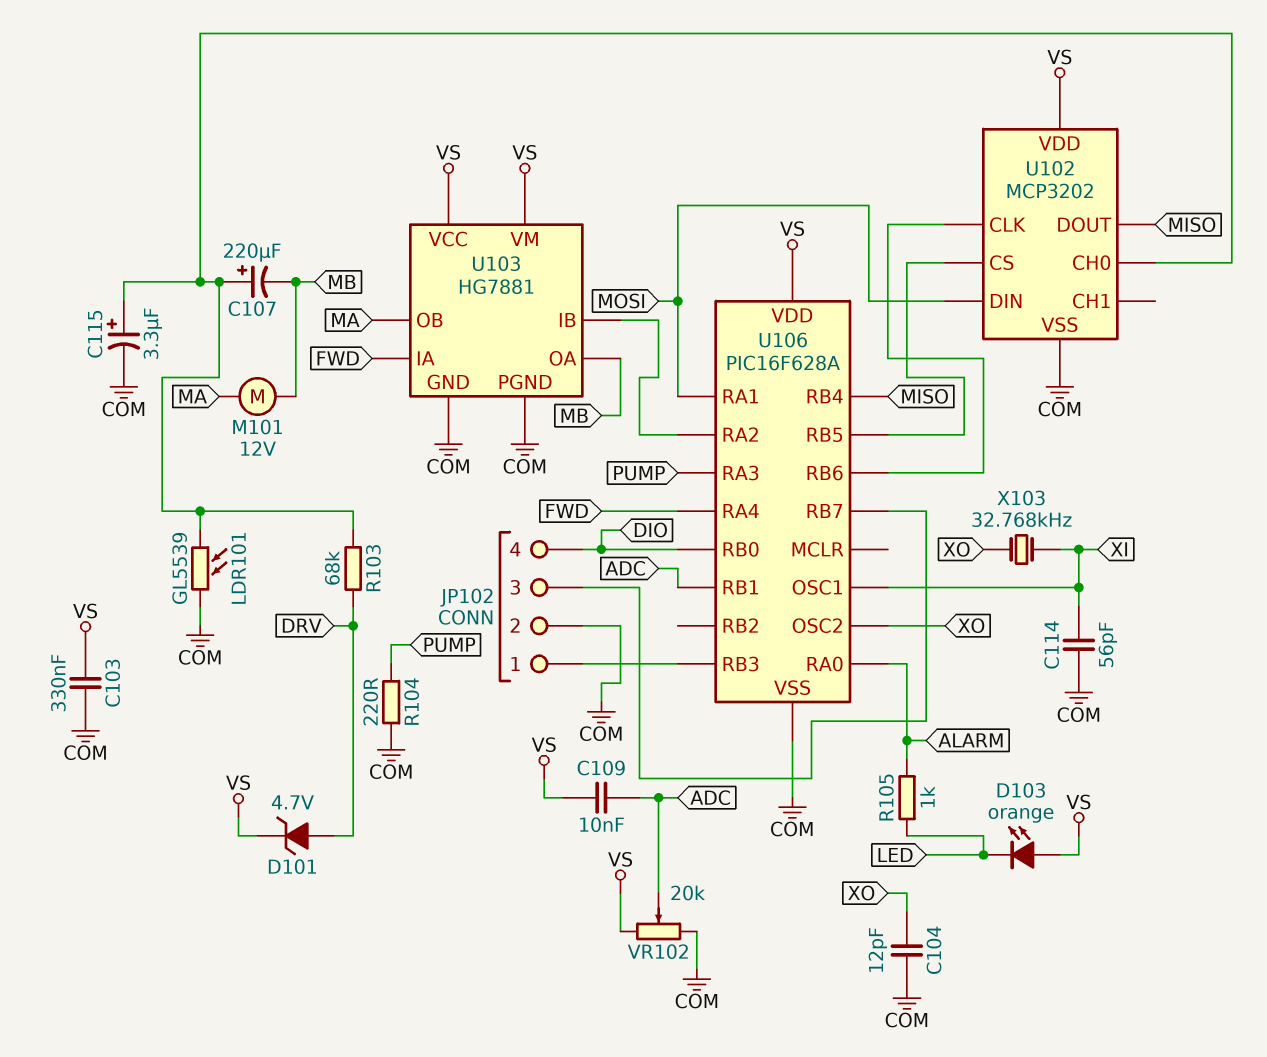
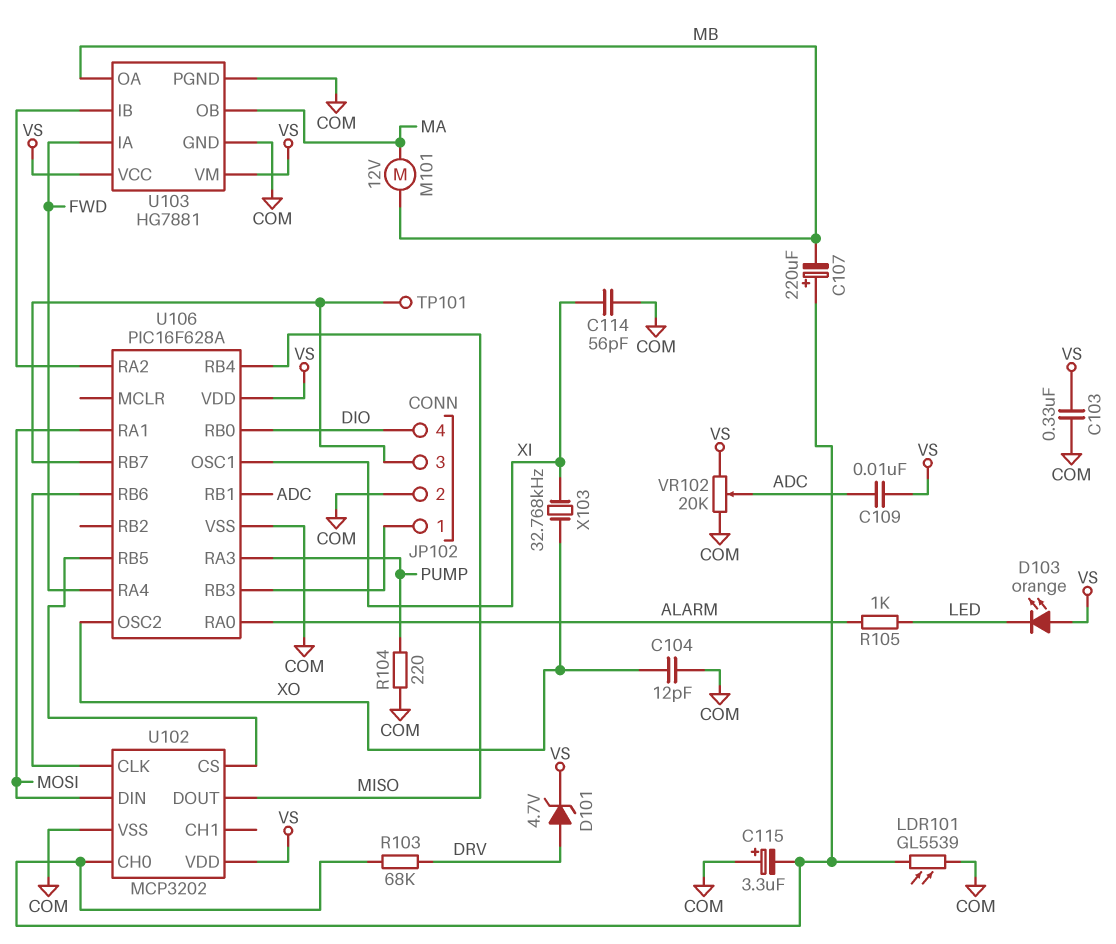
C115: 3.3uF (plus U102/CH0, minus COM) -> 3.3uF (plus COM, minus U102/CH0)
TP101: none -> test point (JP102/3)

